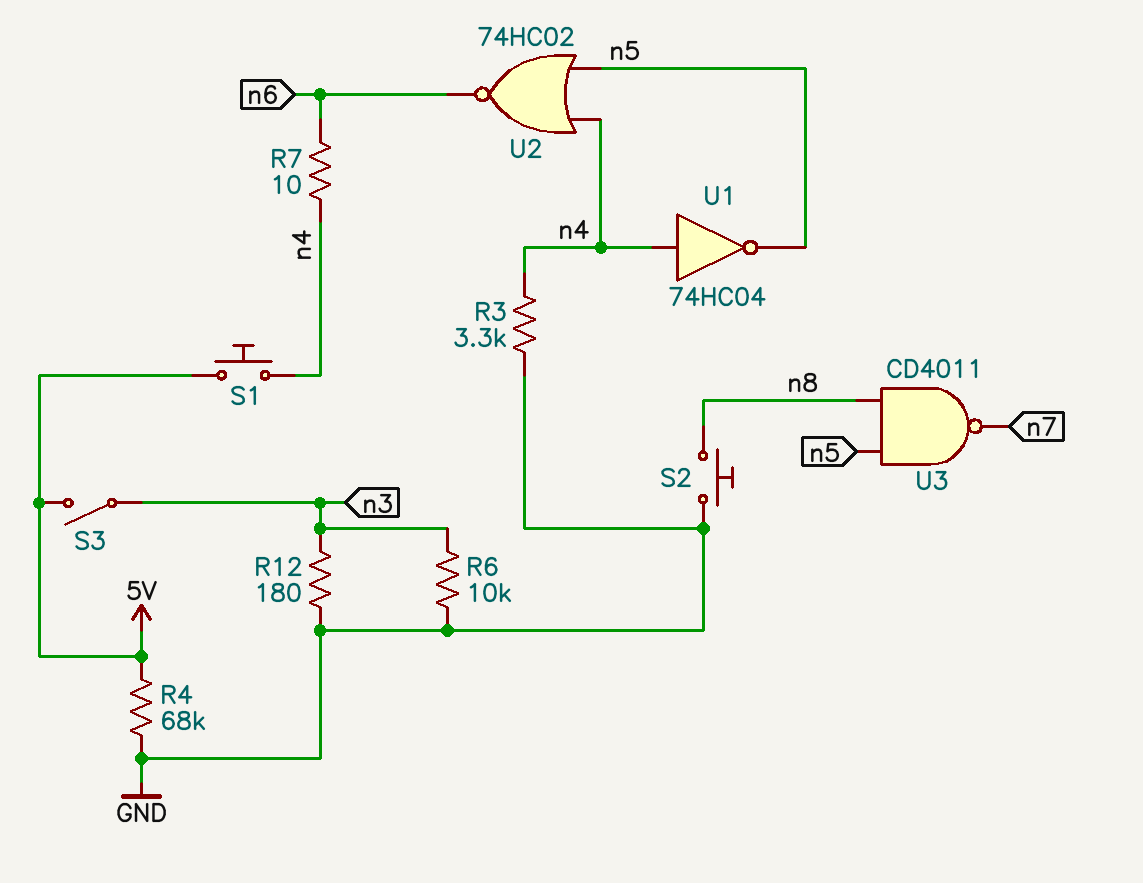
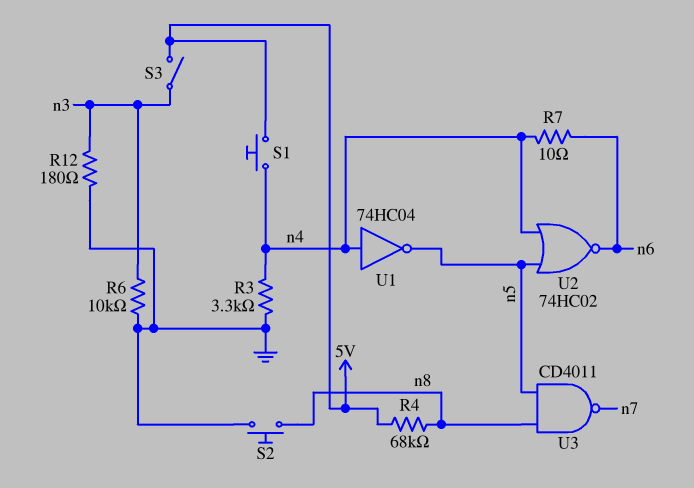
R4: 68k (5V, GND) -> 68k (5V, n8)

